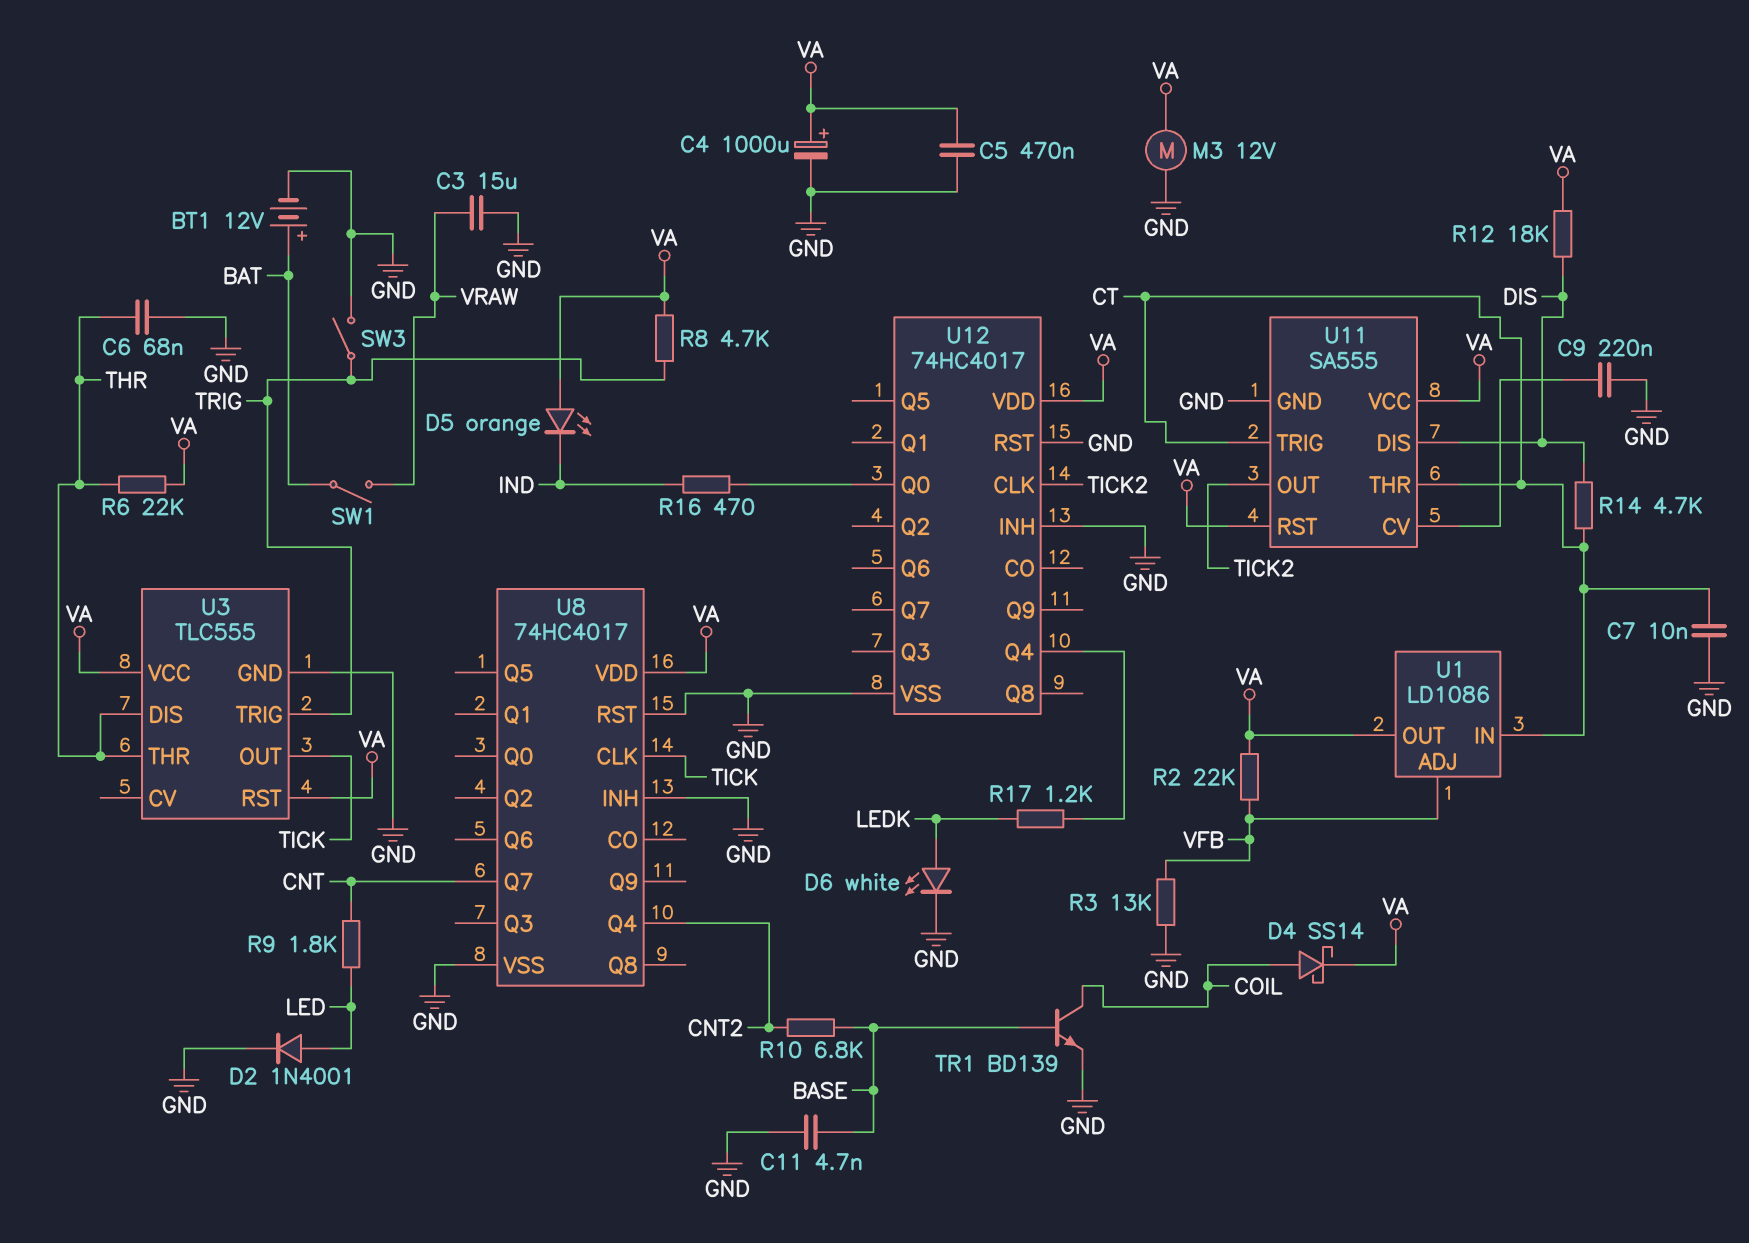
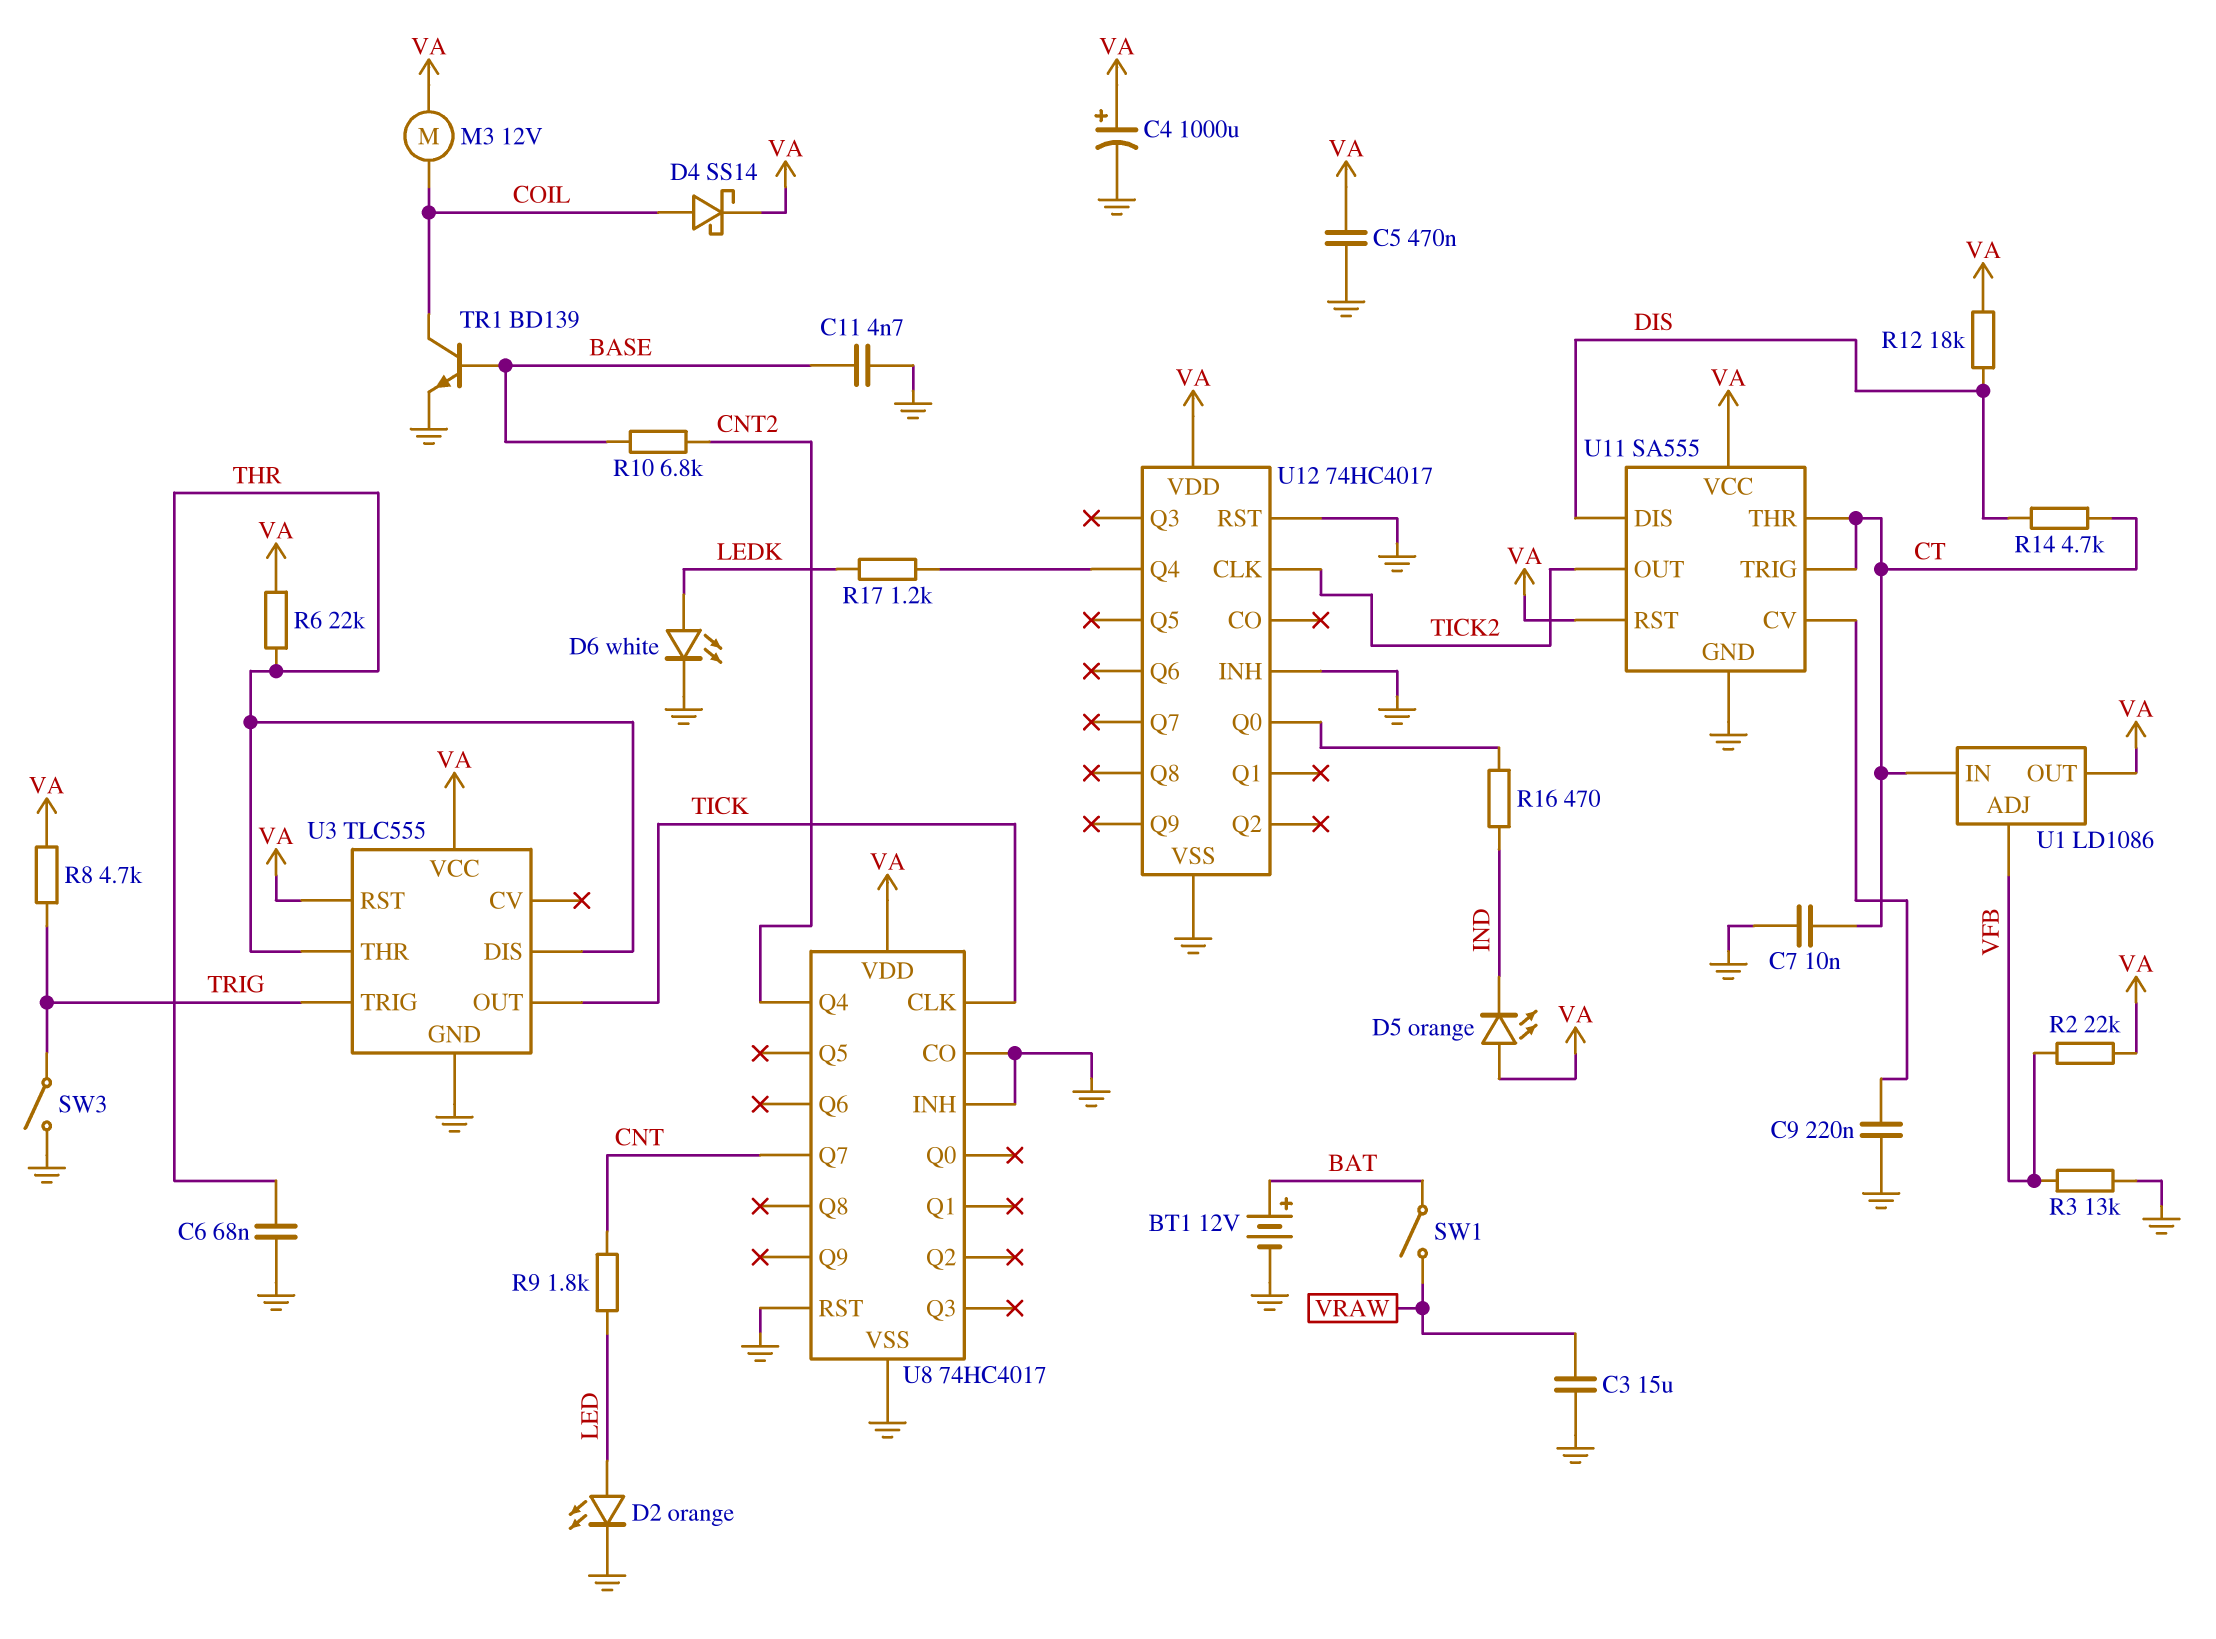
D2: diode 1N4001 (A LED, K GND) -> LED orange (A LED, K GND)
M3: motor 12V (GND, VA) -> motor 12V (COIL, VA)
U8 pin CO: none -> GND

